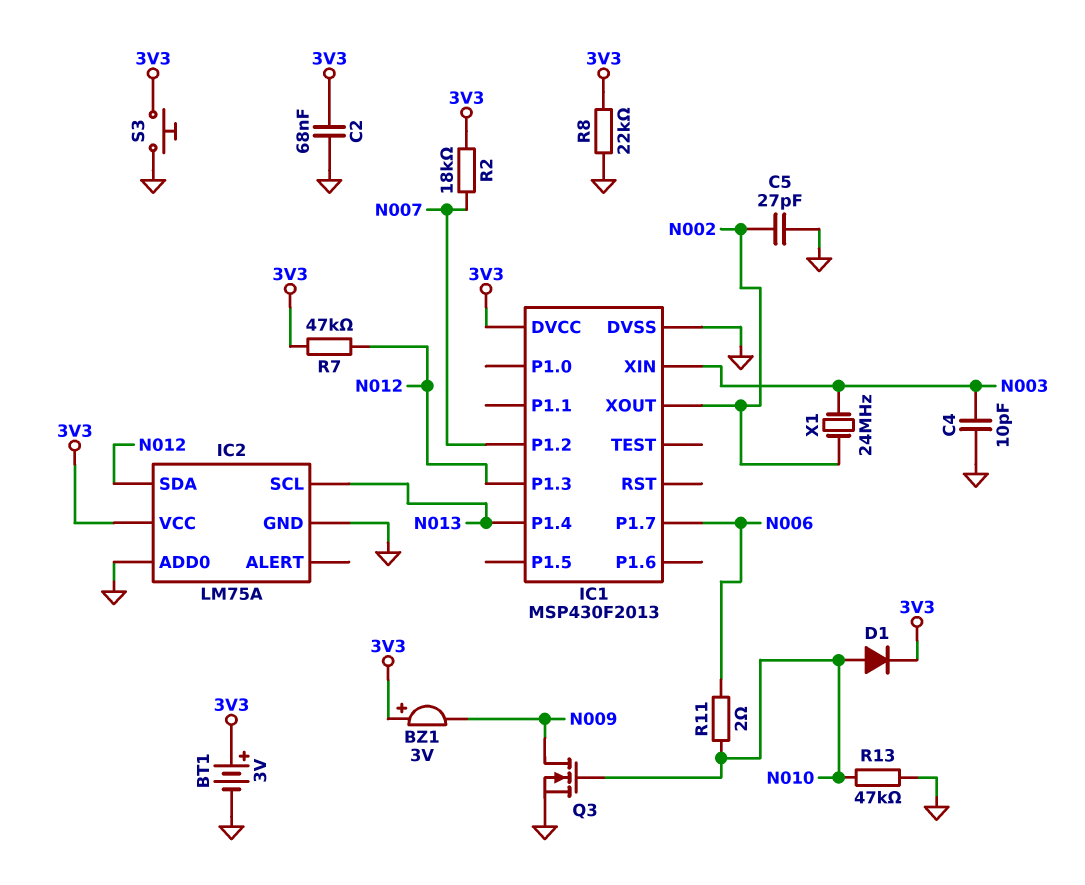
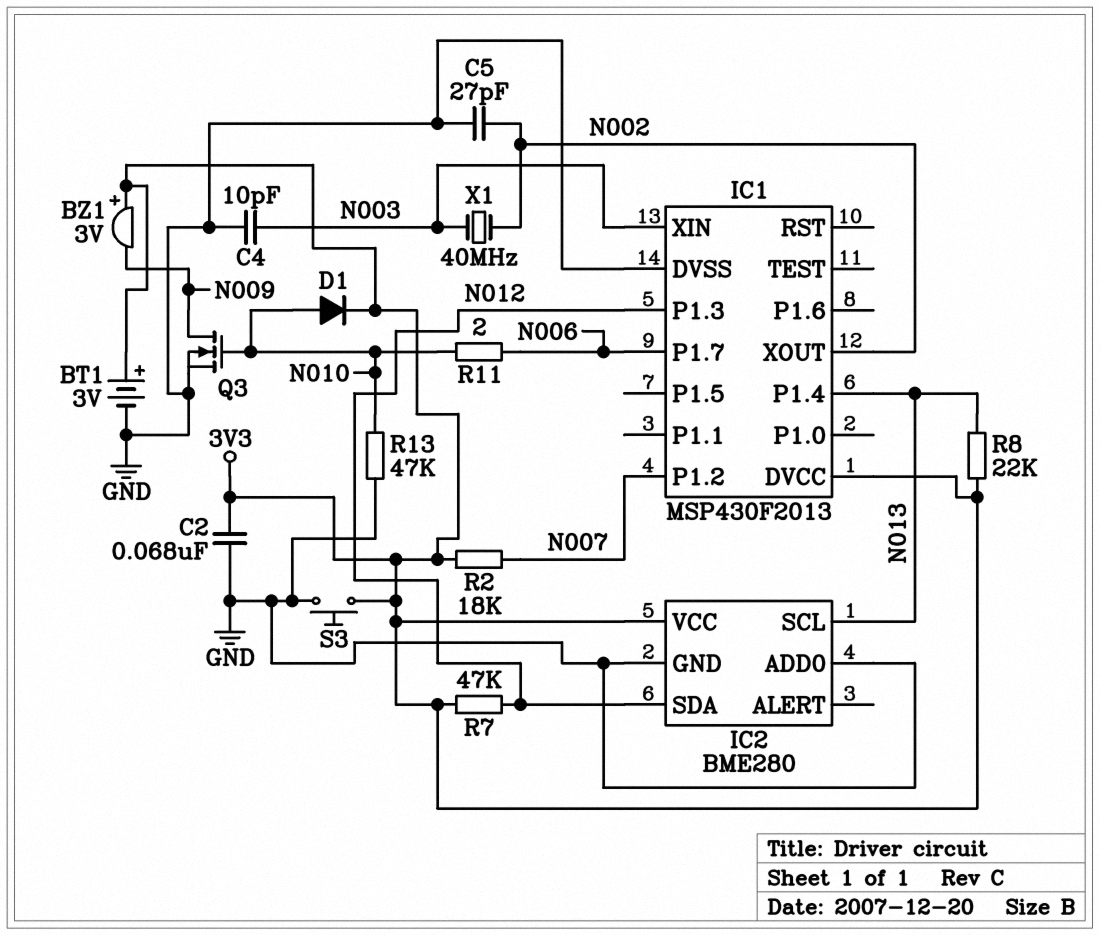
IC2: LM75A -> BME280
R8: 22k (3V3, GND) -> 22k (3V3, N013)
X1: 24MHz (N002, N003) -> 40MHz (N002, N003)

